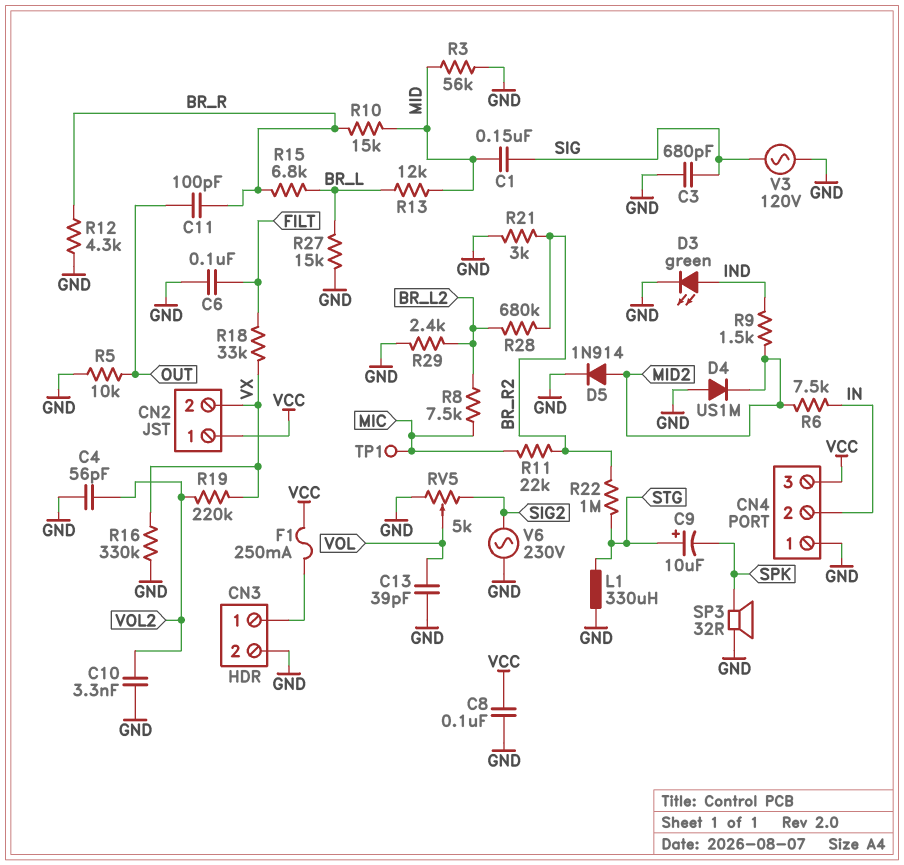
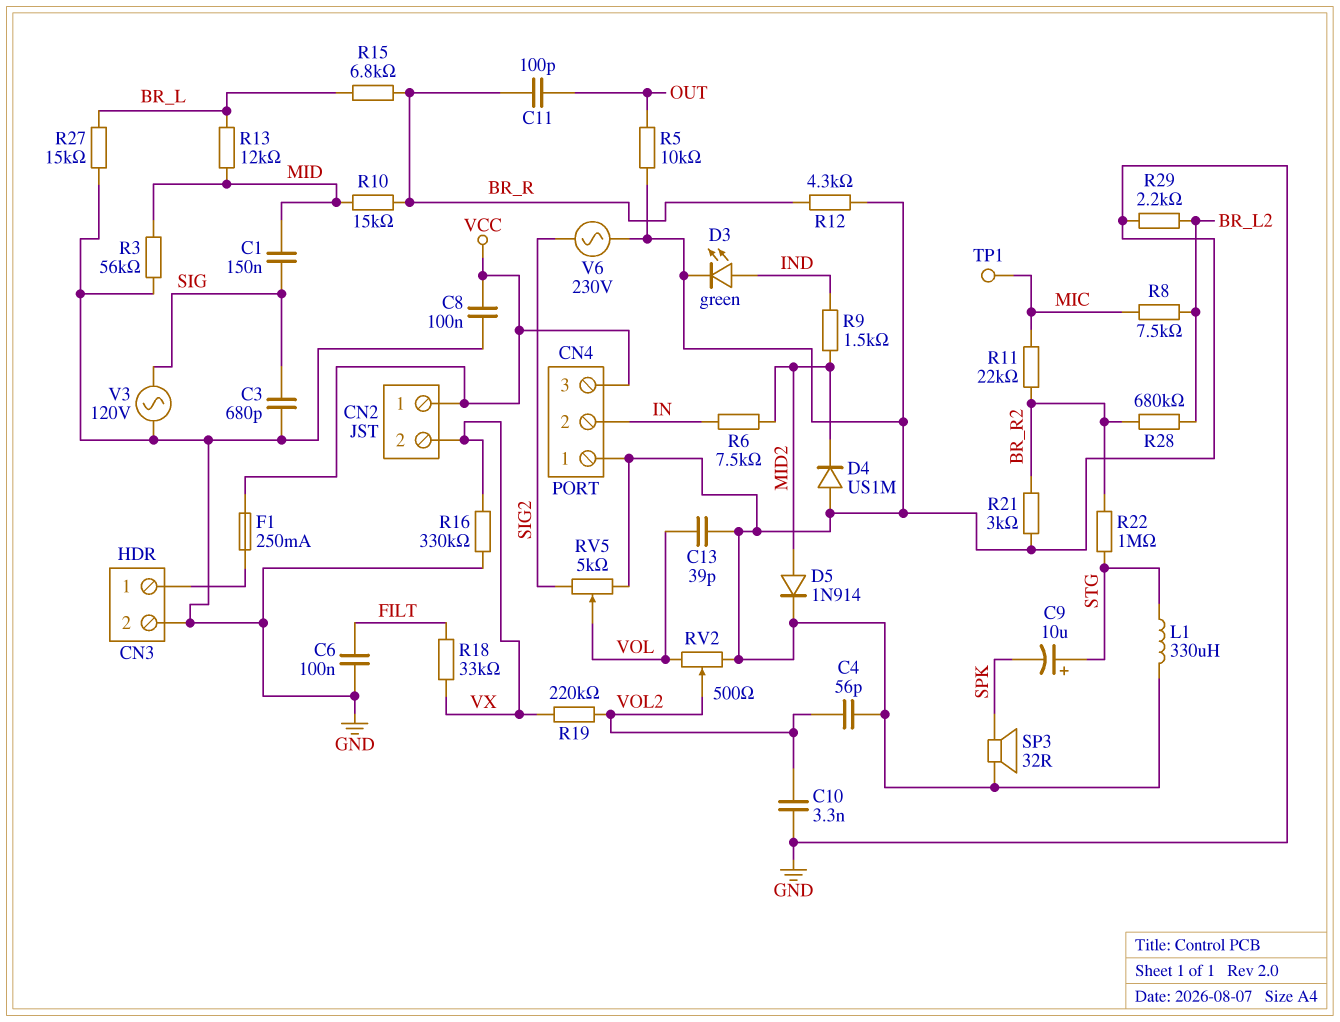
R29: 2.4k (BR_L2, GND) -> 2.2k (BR_L2, GND)
RV2: none -> 500 (GND, VOL, wiper VOL2)

